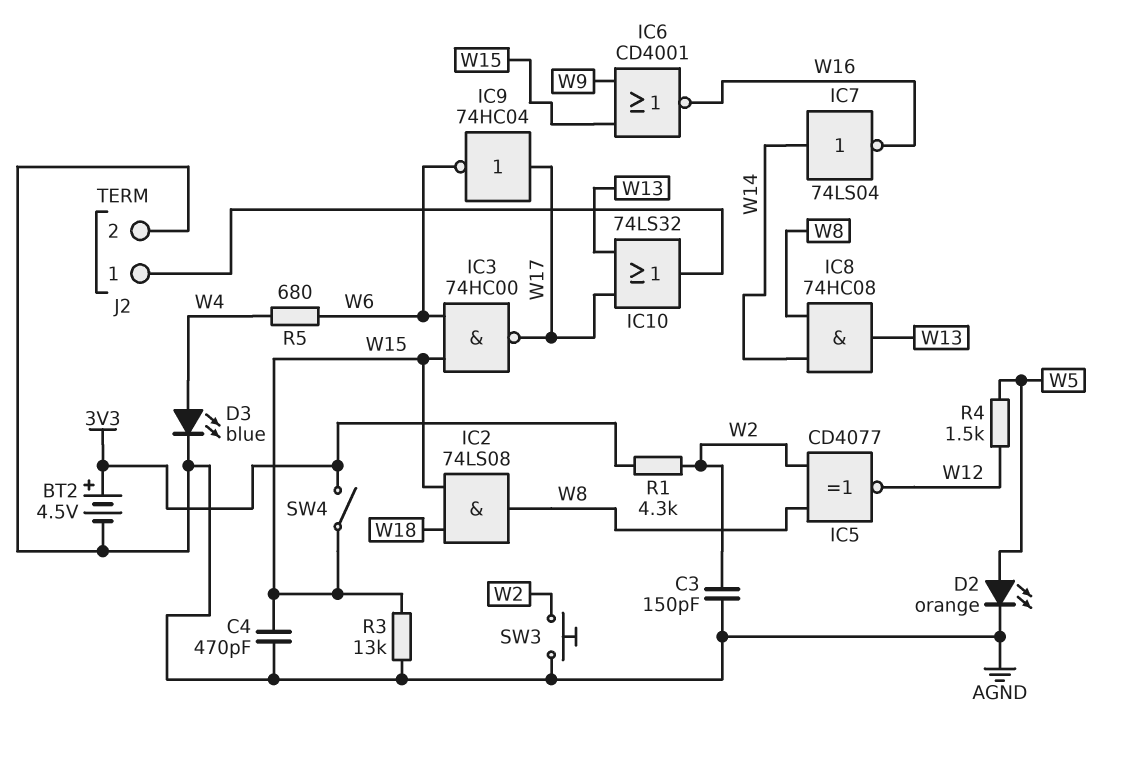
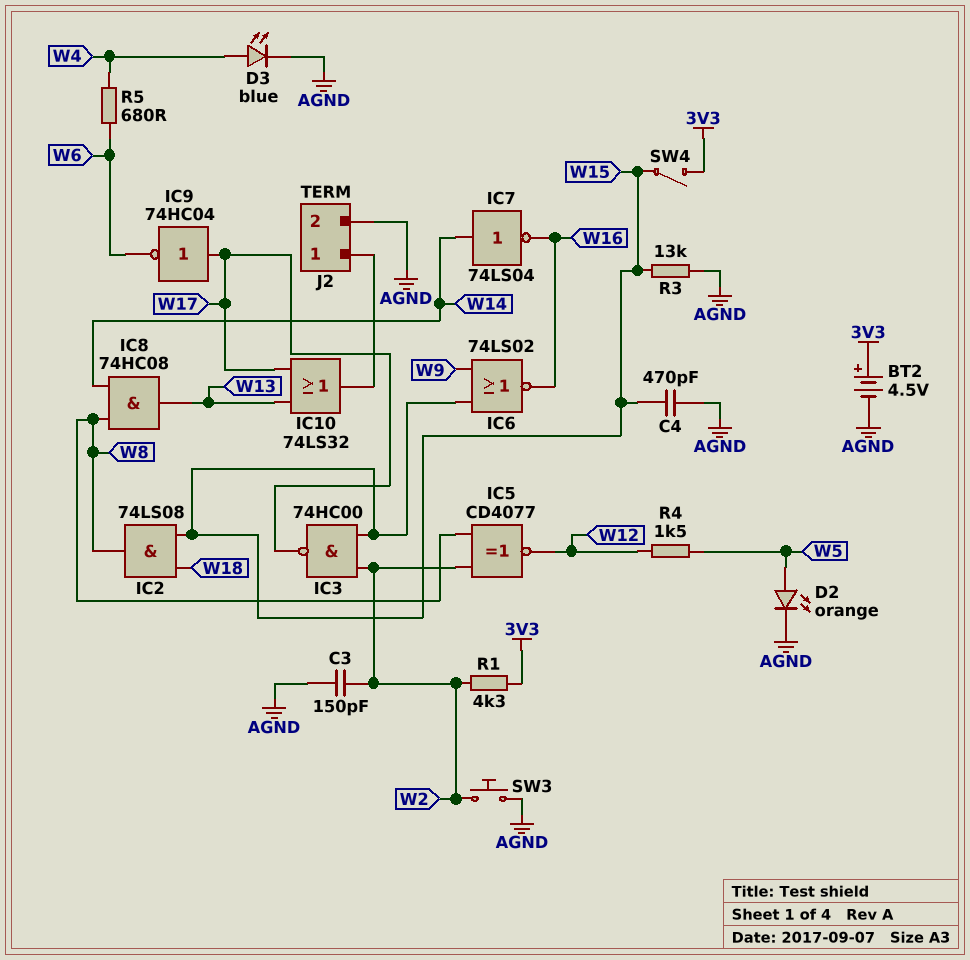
IC3: NAND 74HC00 (in W6, in W15, out W17) -> NAND 74HC00 (in W2, in W15, out W17)
IC6: NOR CD4001 (in W9, in W15, out W16) -> NOR 74LS02 (in W9, in W15, out W16)

